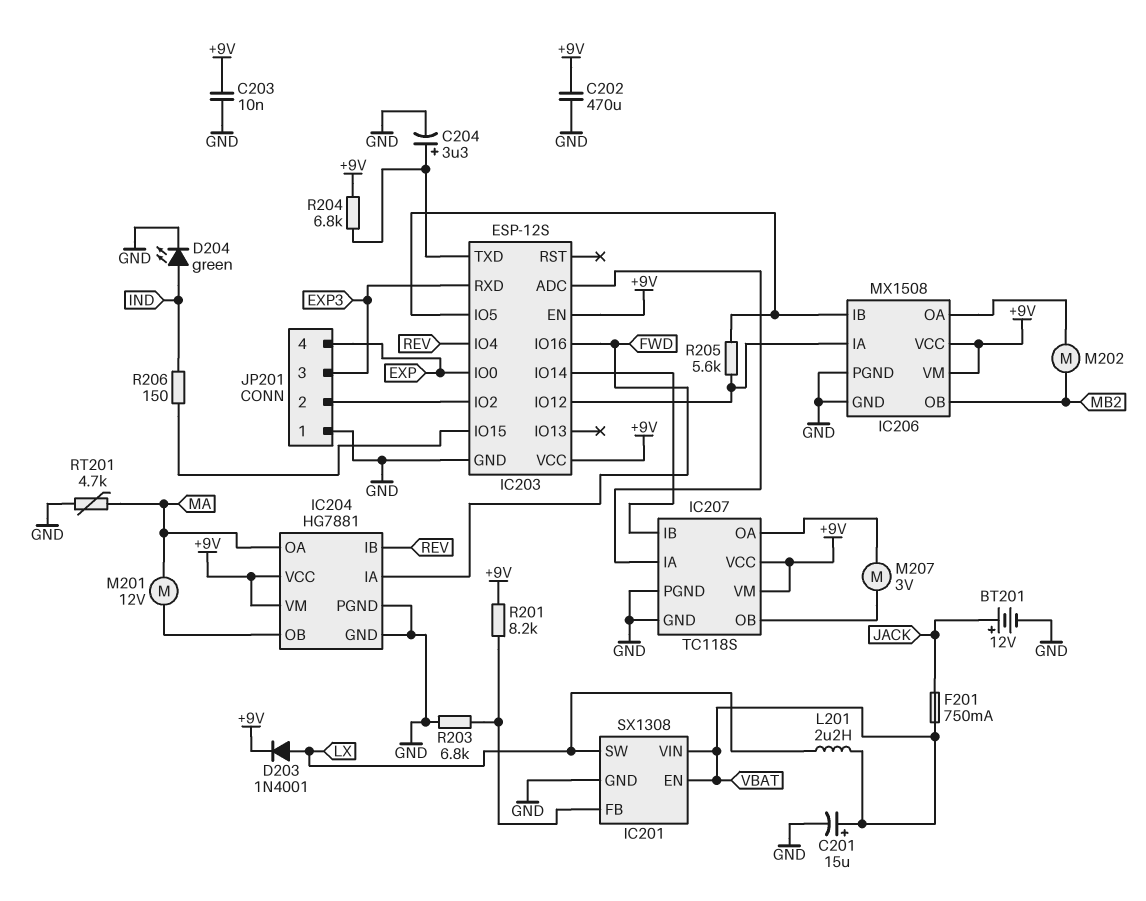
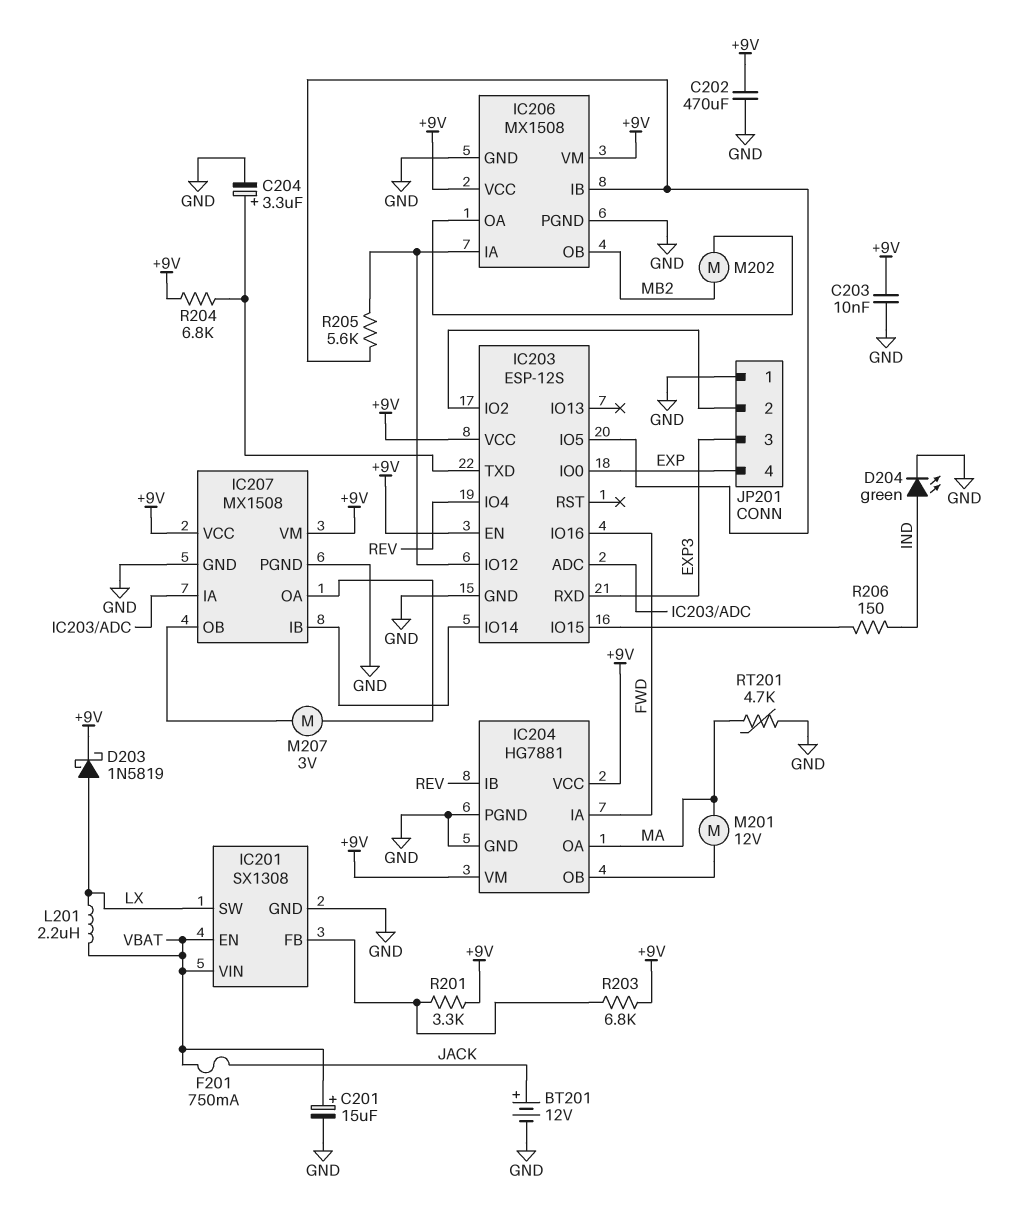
D203: diode 1N4001 (A LX, K +9V) -> schottky 1N5819 (A LX, K +9V)
IC207: TC118S -> MX1508
R201: 8.2k (+9V, IC201/FB) -> 3.3k (+9V, IC201/FB)
R203: 6.8k (GND, IC201/FB) -> 6.8k (+9V, IC201/FB)

